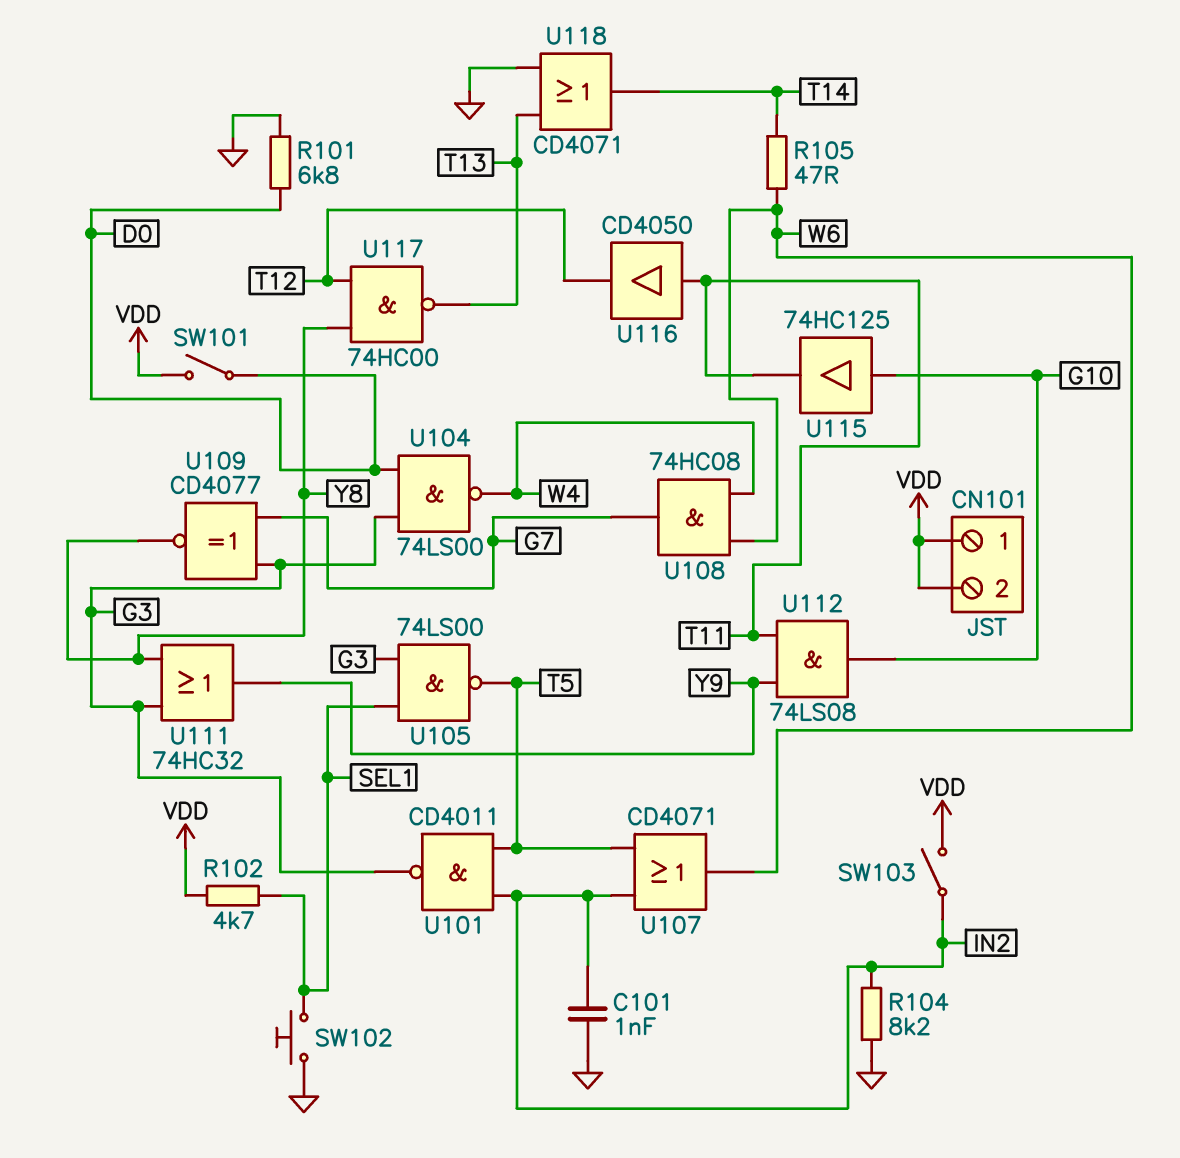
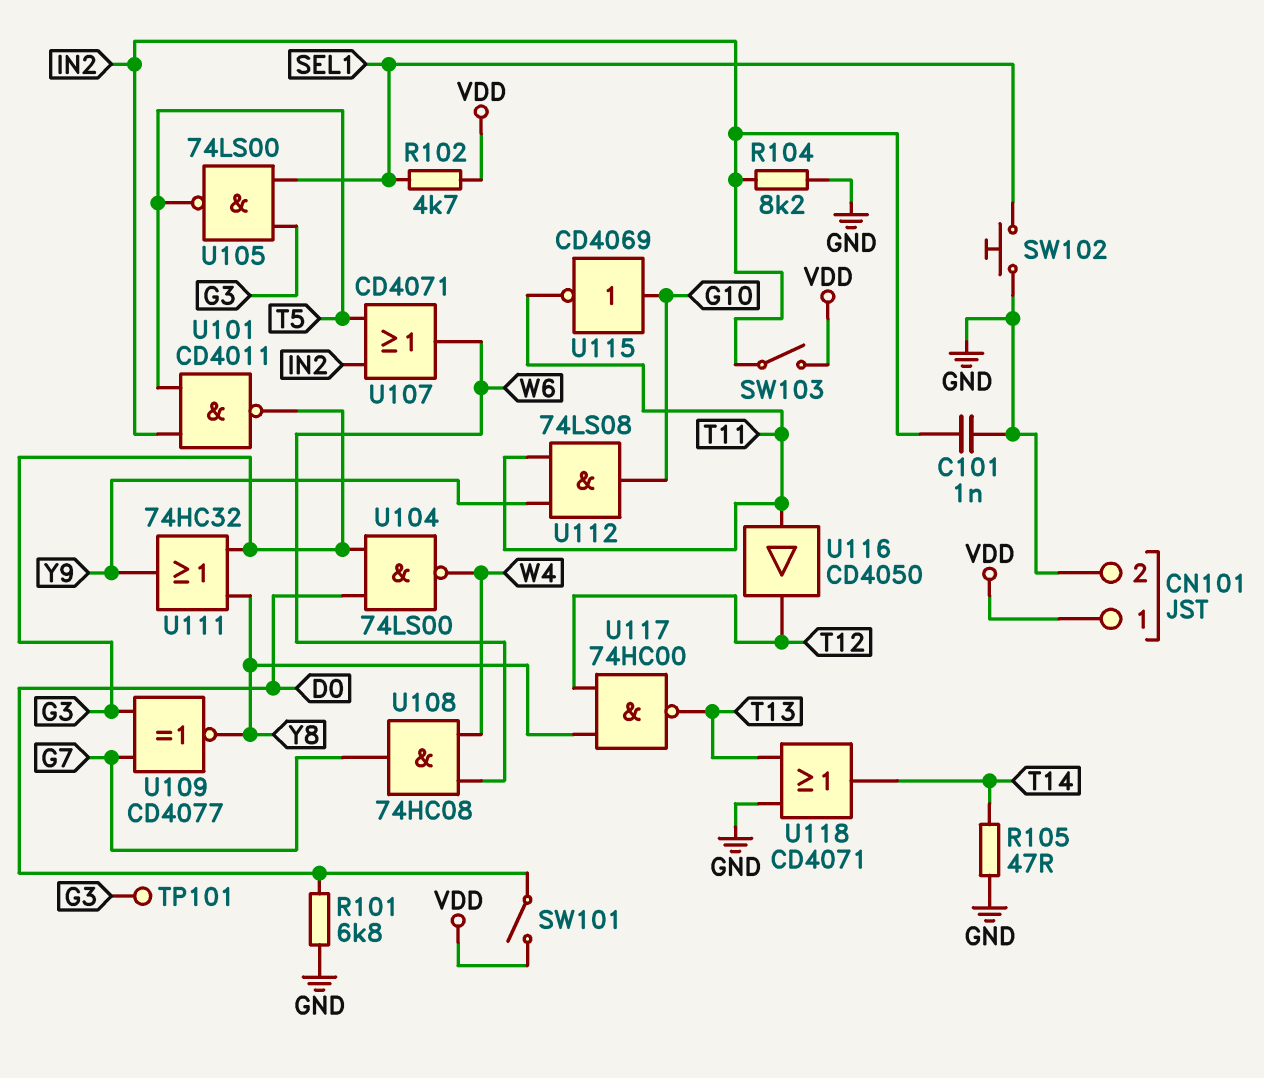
CN101 pin 2: VDD -> GND
R105: 47 (T14, W6) -> 47 (GND, T14)
TP101: none -> test point (G3)
U115: buffer 74HC125 (in G10, out T11) -> NOT CD4069 (in G10, out T11)

